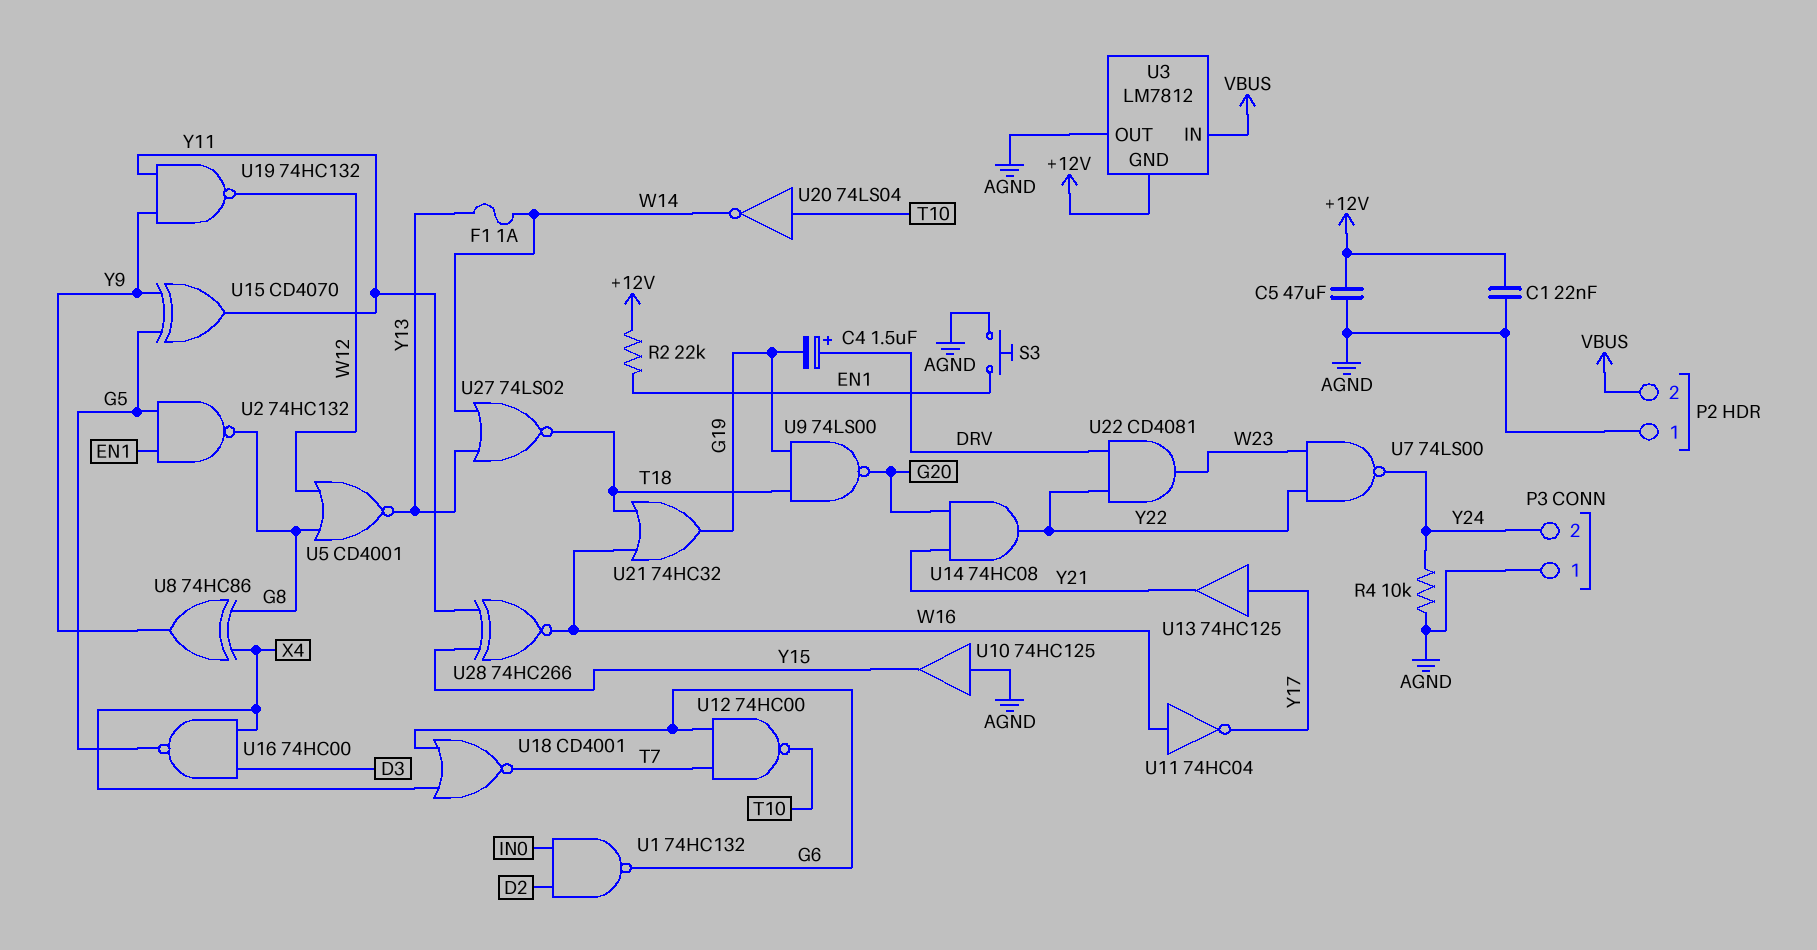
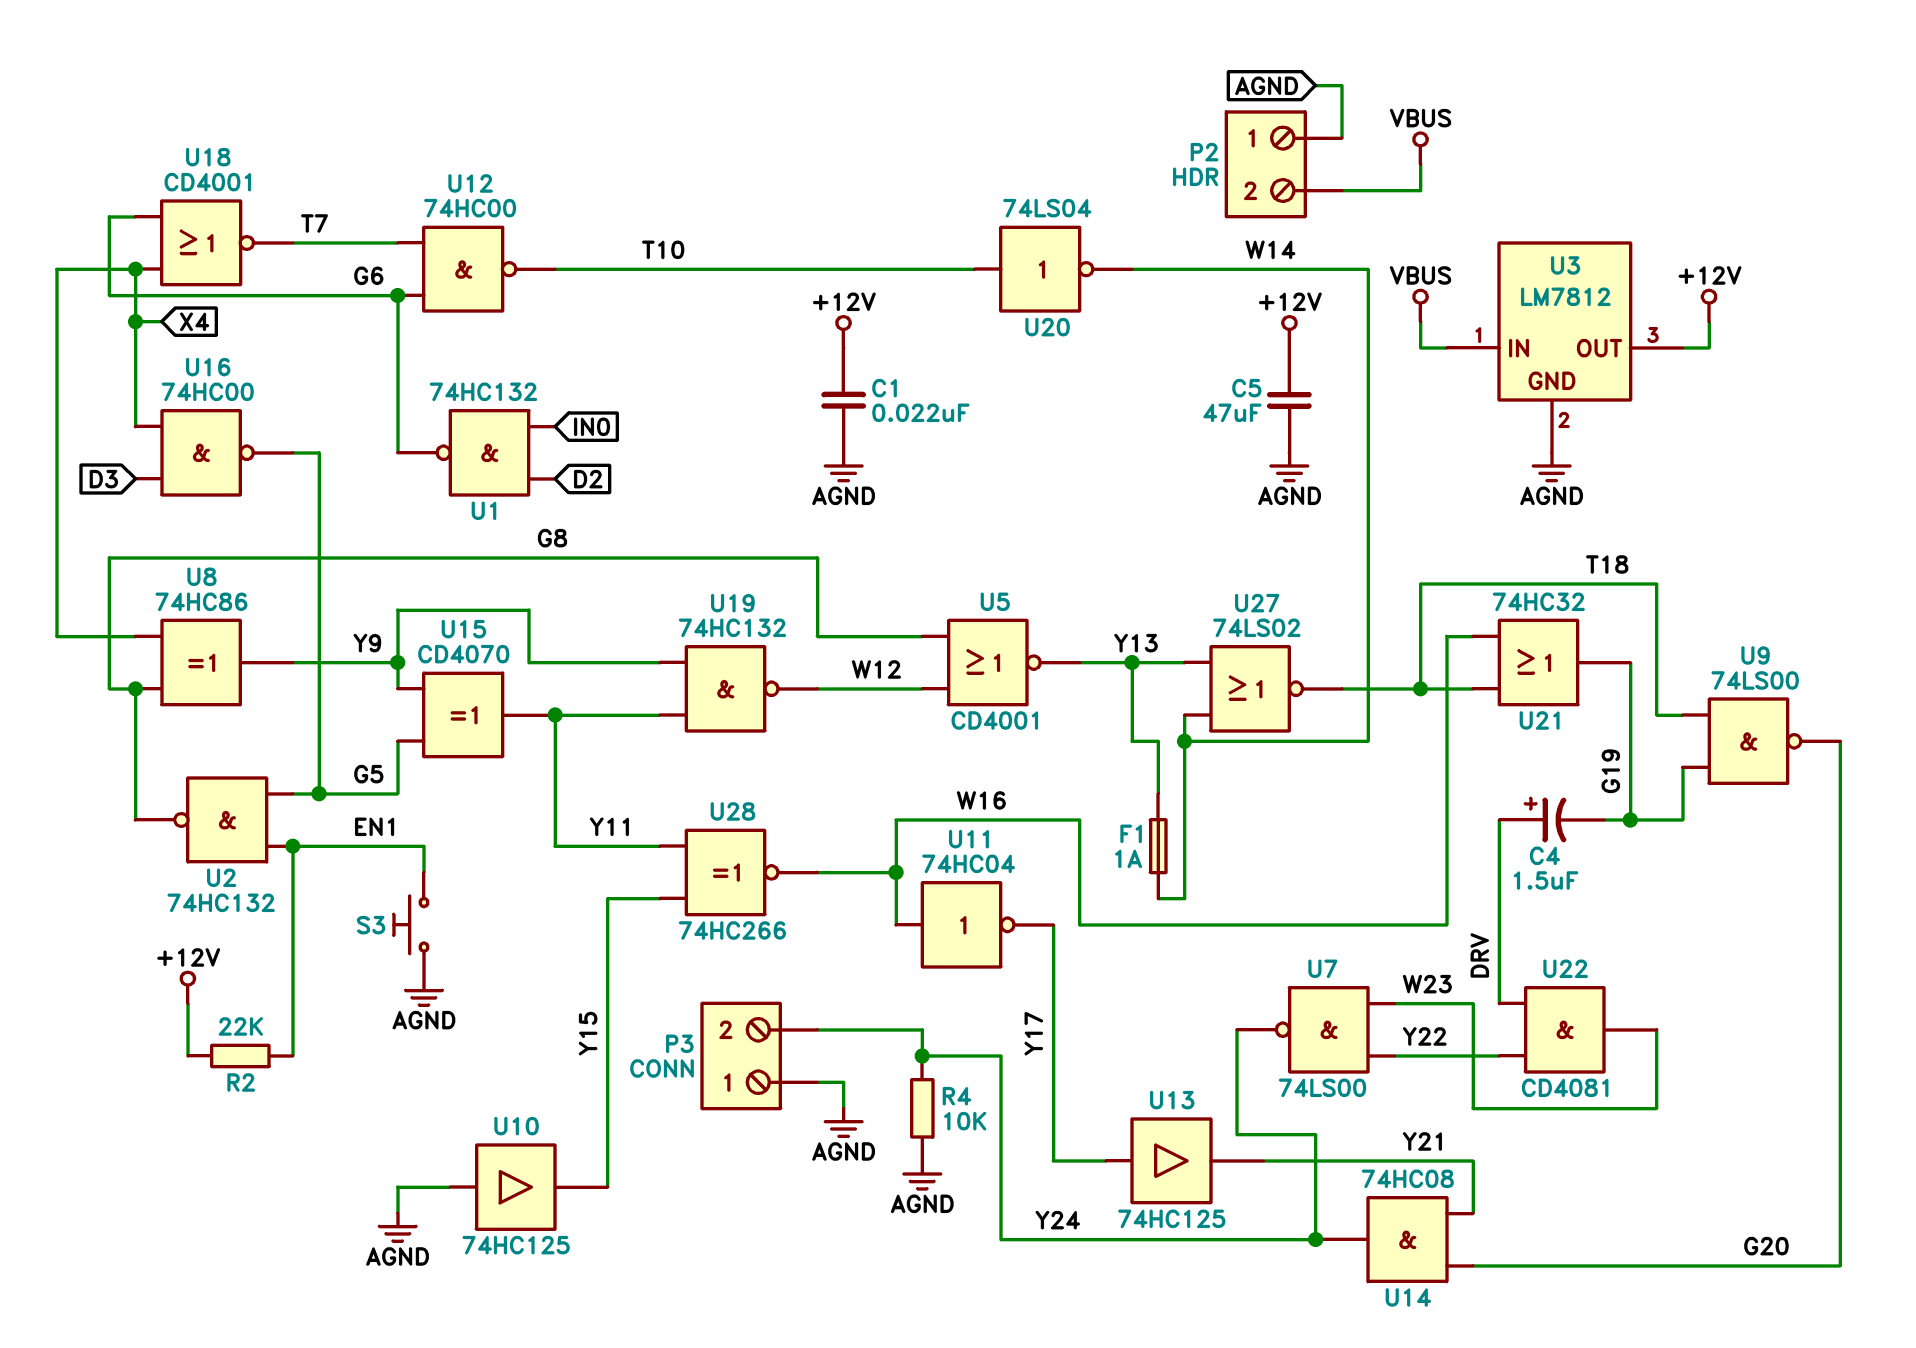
U3 pin GND: +12V -> AGND
U3 pin OUT: AGND -> +12V
U14: AND 74HC08 (in G20, in Y21, out Y22) -> AND 74HC08 (in G20, in Y21, out Y24)

